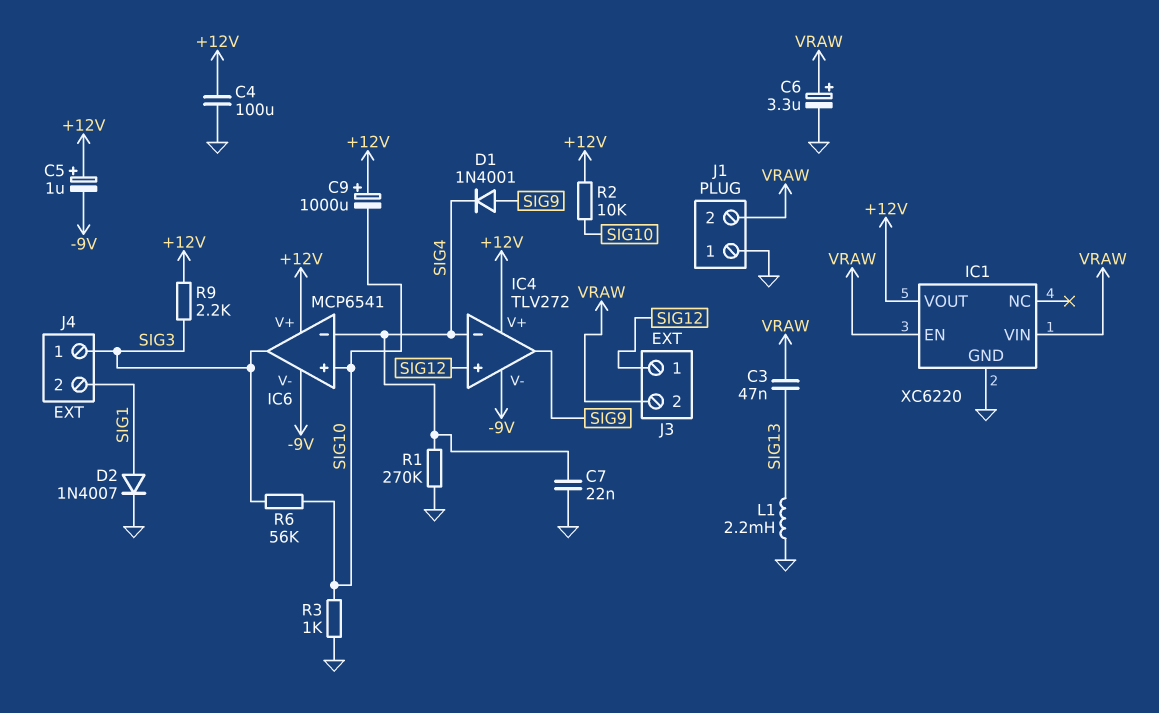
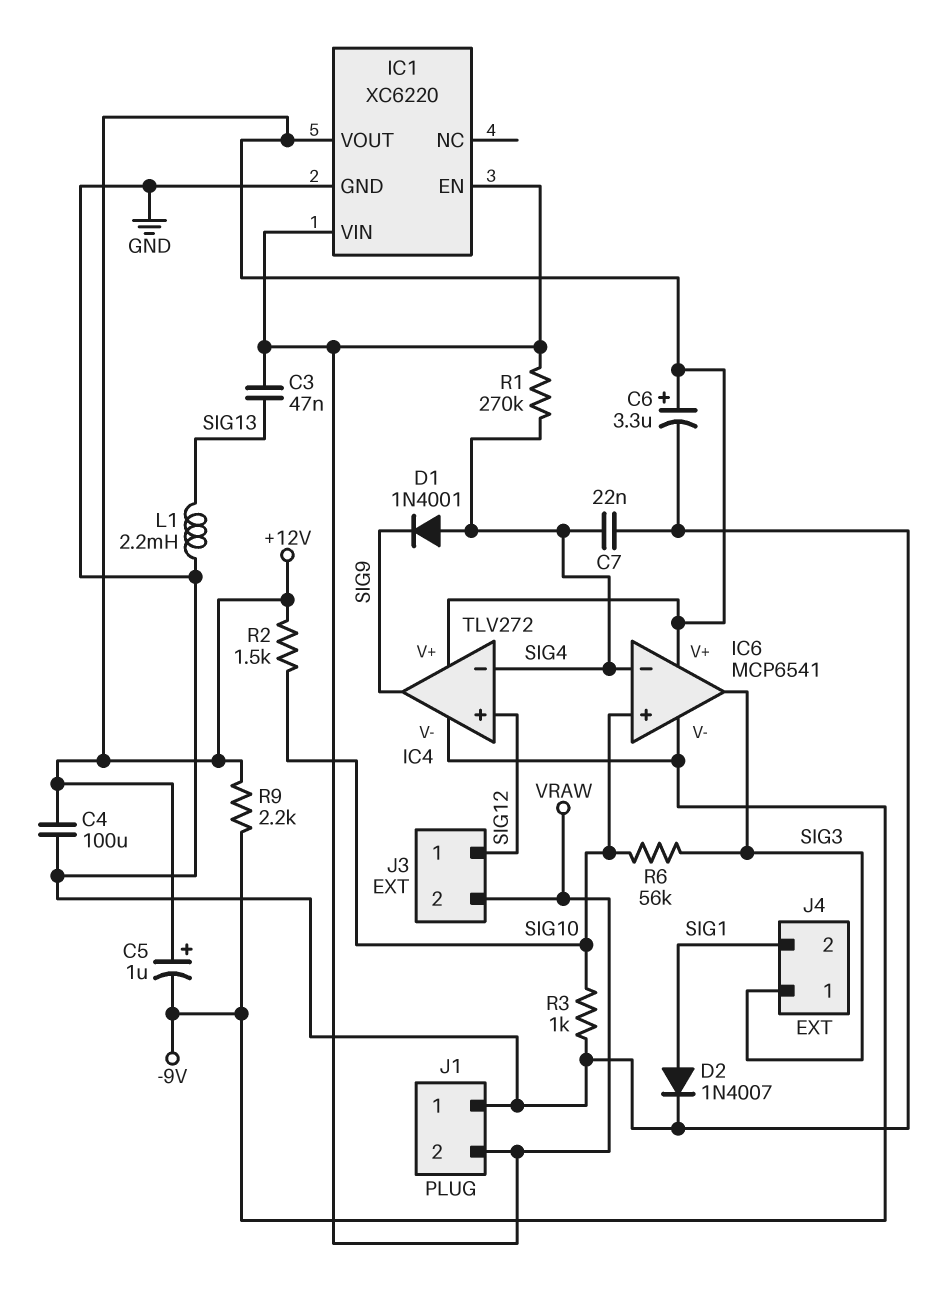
C6: 3.3uF (plus VRAW, minus GND) -> 3.3uF (plus +12V, minus GND)
C9: 1000uF (plus +12V, minus SIG10) -> none
D1: diode 1N4001 (A SIG9, K SIG4) -> diode 1N4001 (A SIG4, K SIG9)
R1: 270k (GND, SIG4) -> 270k (SIG4, VRAW)
R2: 10k (+12V, SIG10) -> 1.5k (+12V, SIG10)
R9: 2.2k (+12V, SIG3) -> 2.2k (+12V, -9V)

